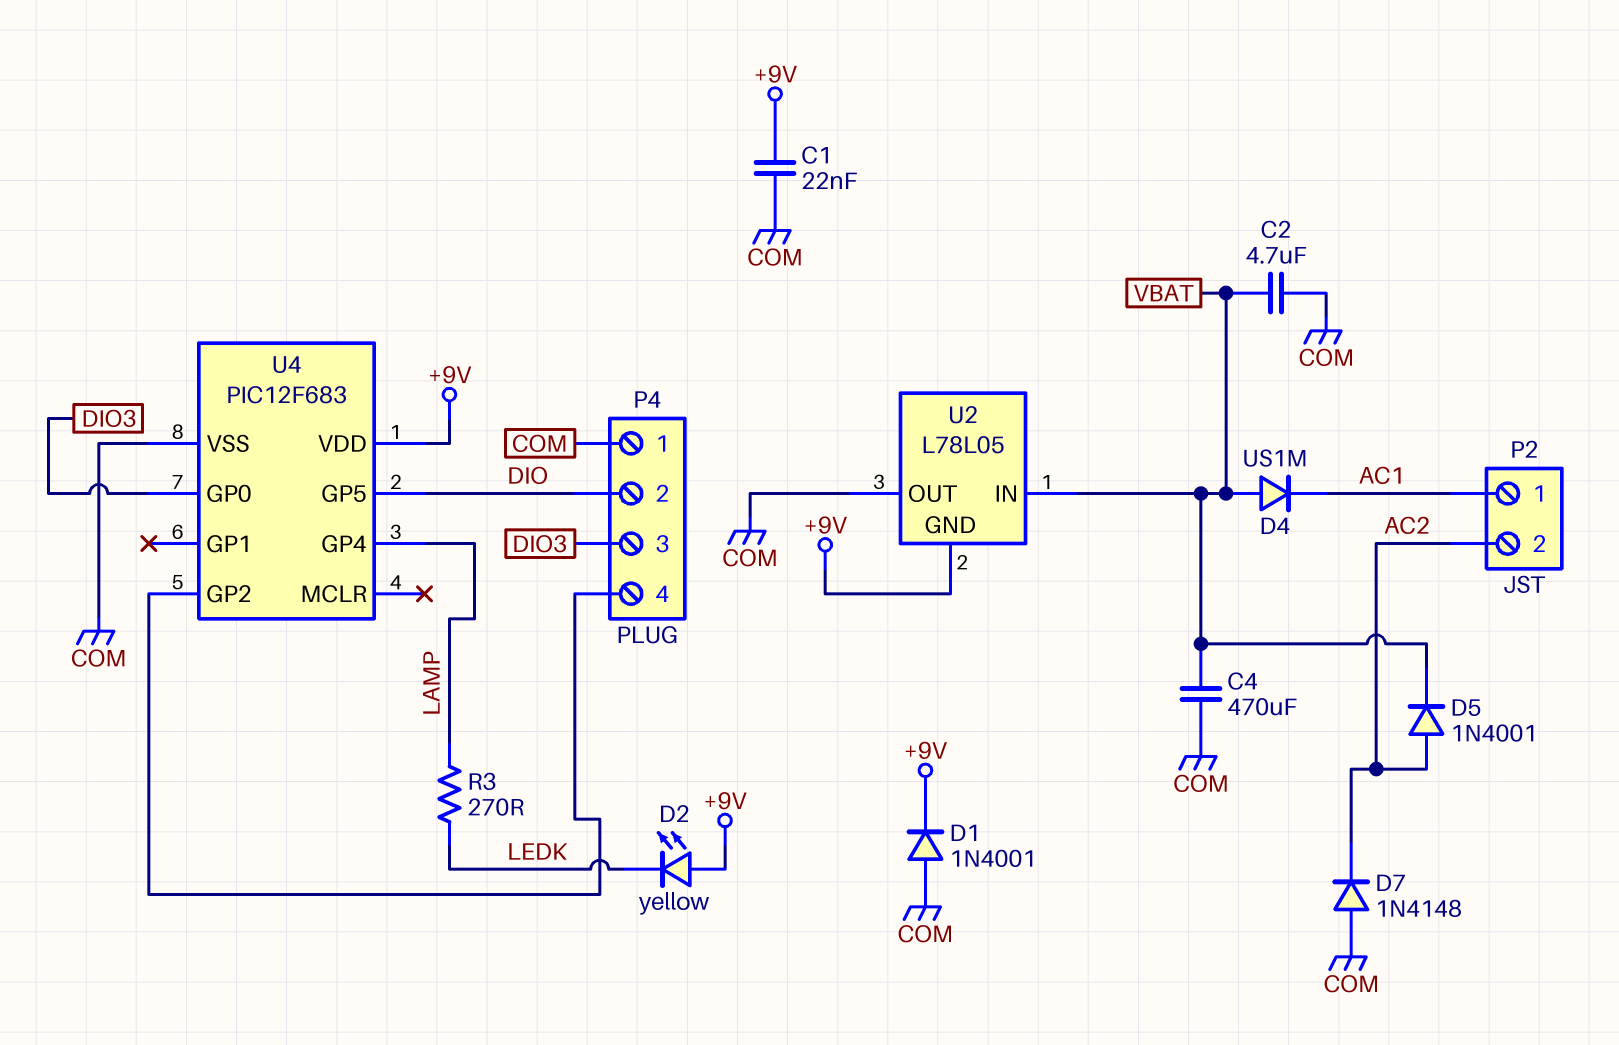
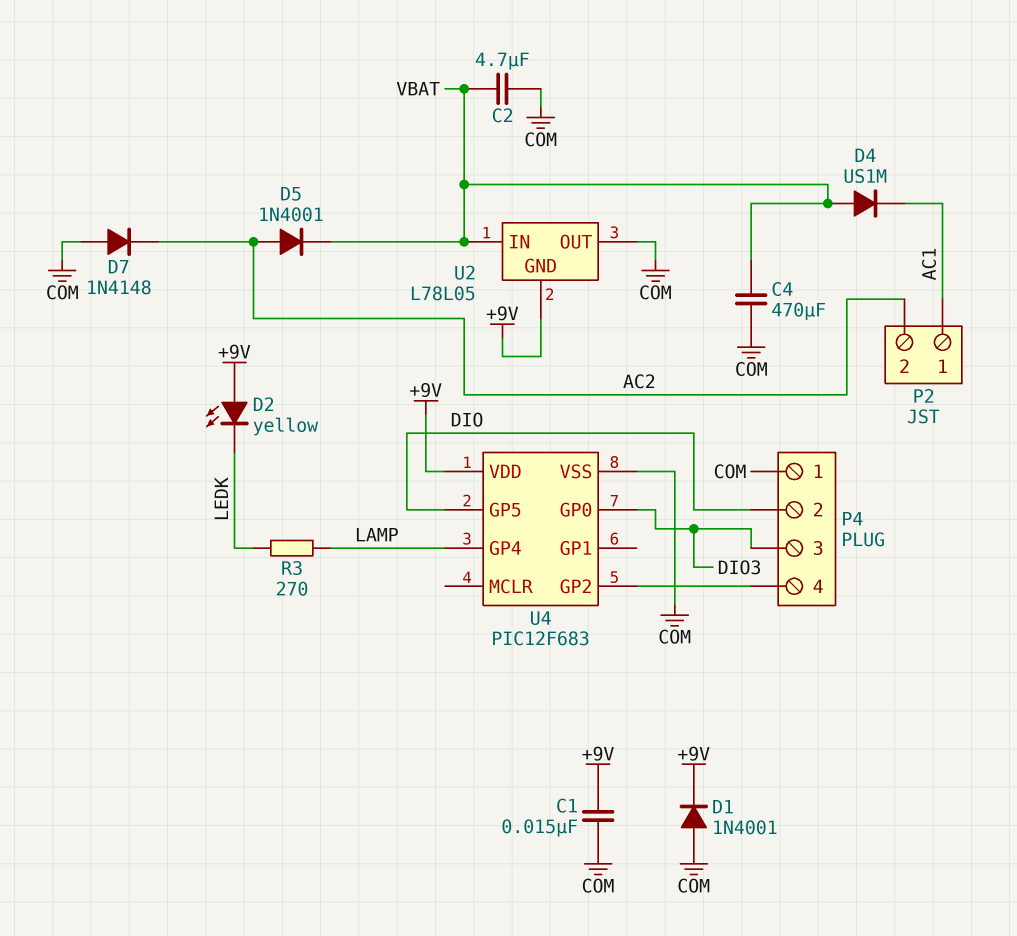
C1: 22nF (+9V, COM) -> 15nF (+9V, COM)

